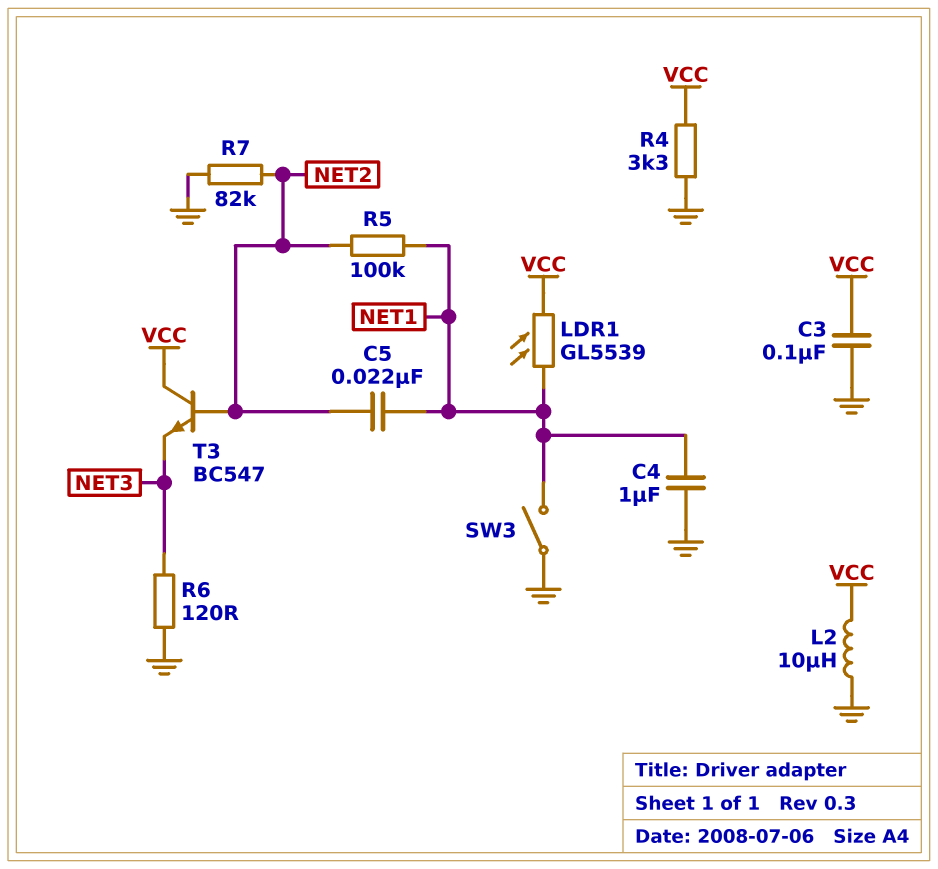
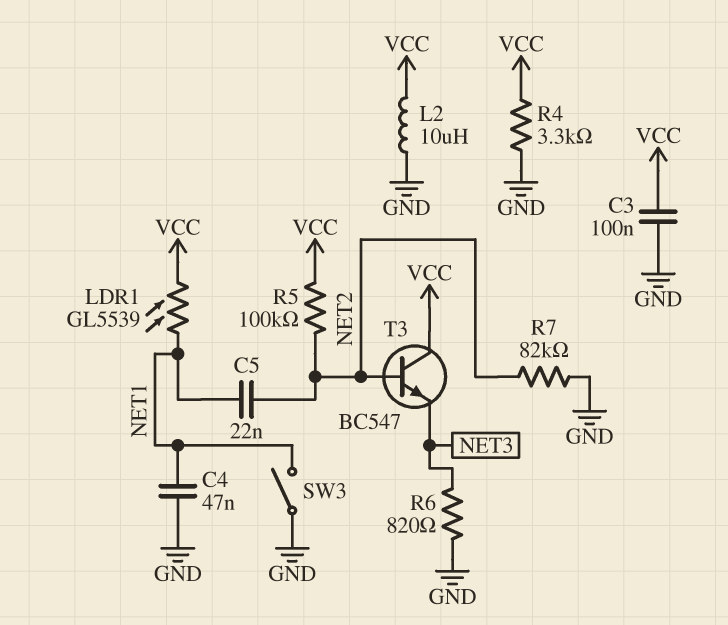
C4: 1uF (GND, NET1) -> 47nF (GND, NET1)
R5: 100k (NET1, NET2) -> 100k (NET2, VCC)
R6: 120 (GND, NET3) -> 820 (GND, NET3)

